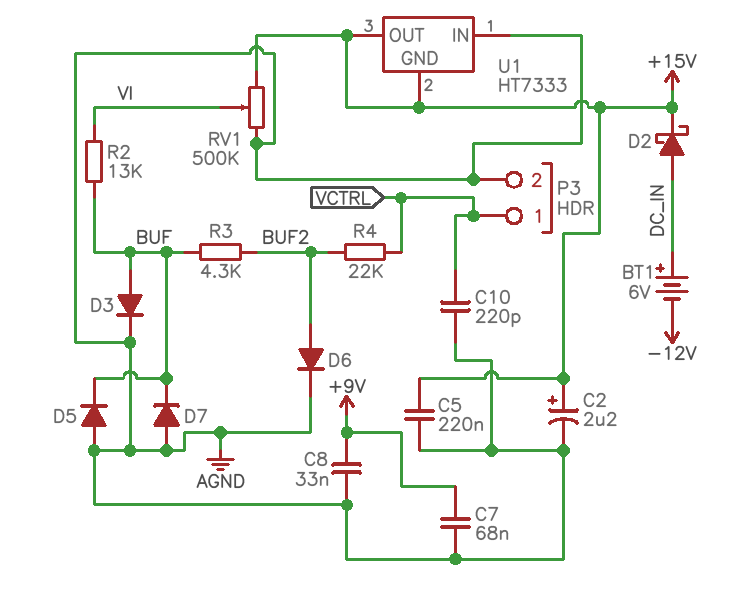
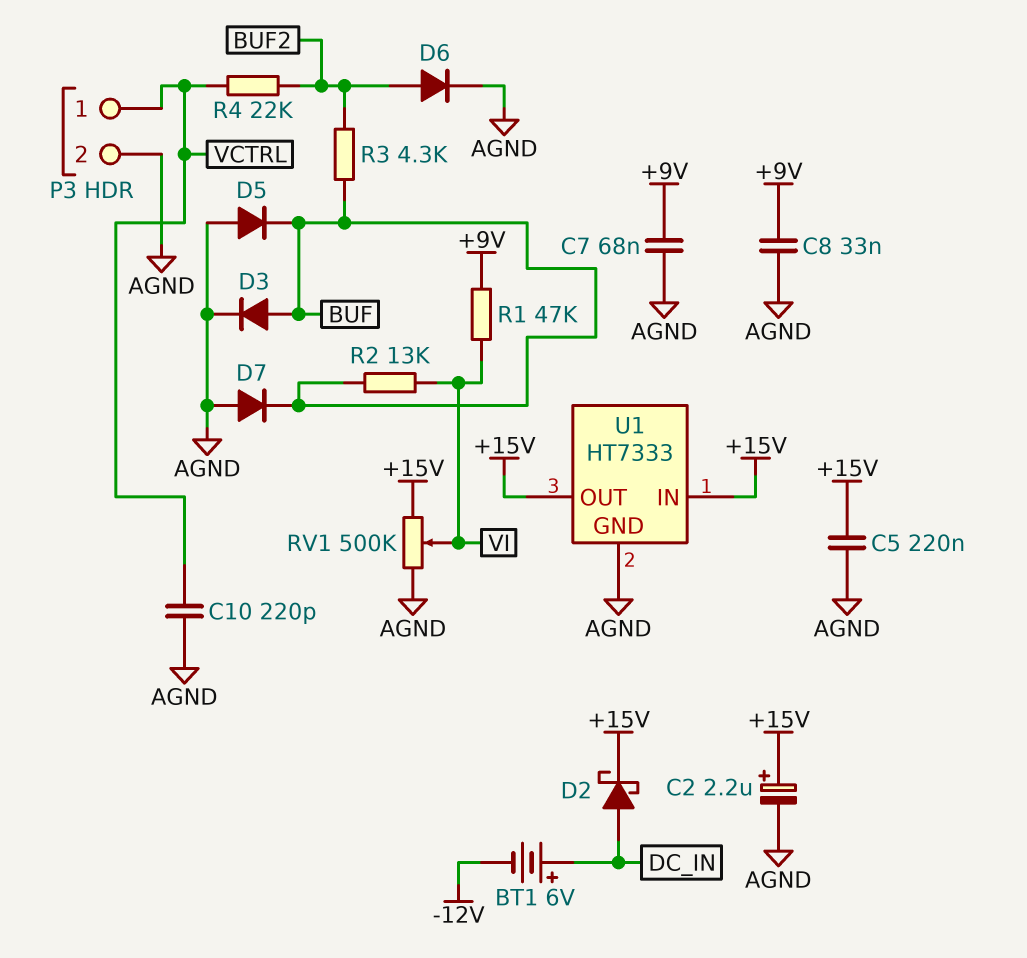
R1: none -> 47k (+9V, VI)
U1 pin GND: +15V -> AGND
U1 pin IN: AGND -> +15V

